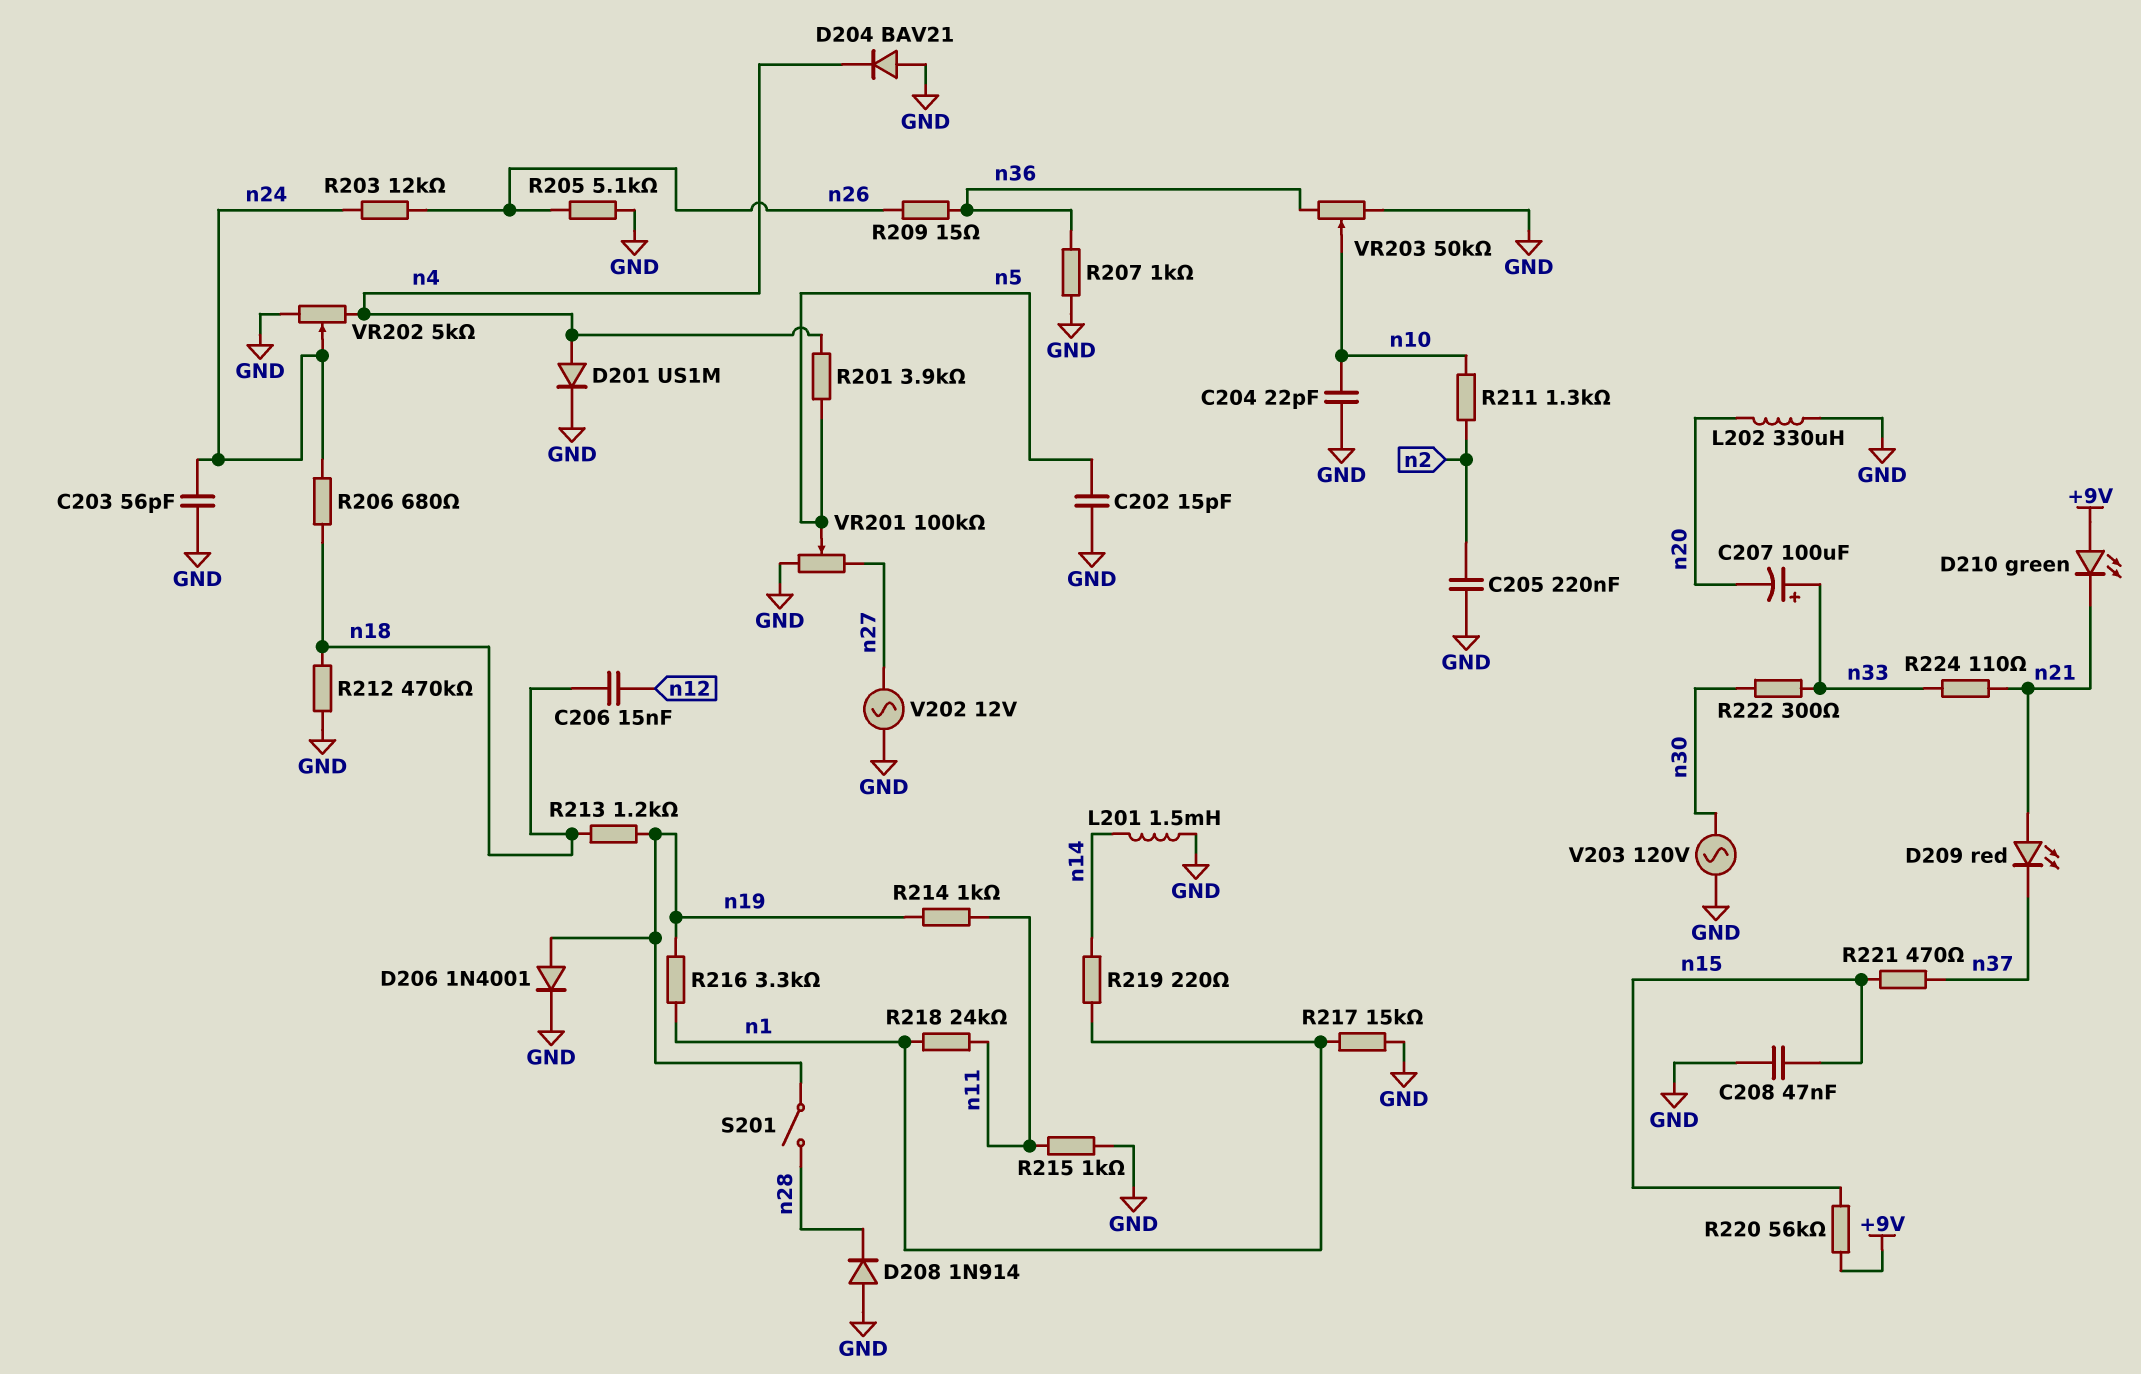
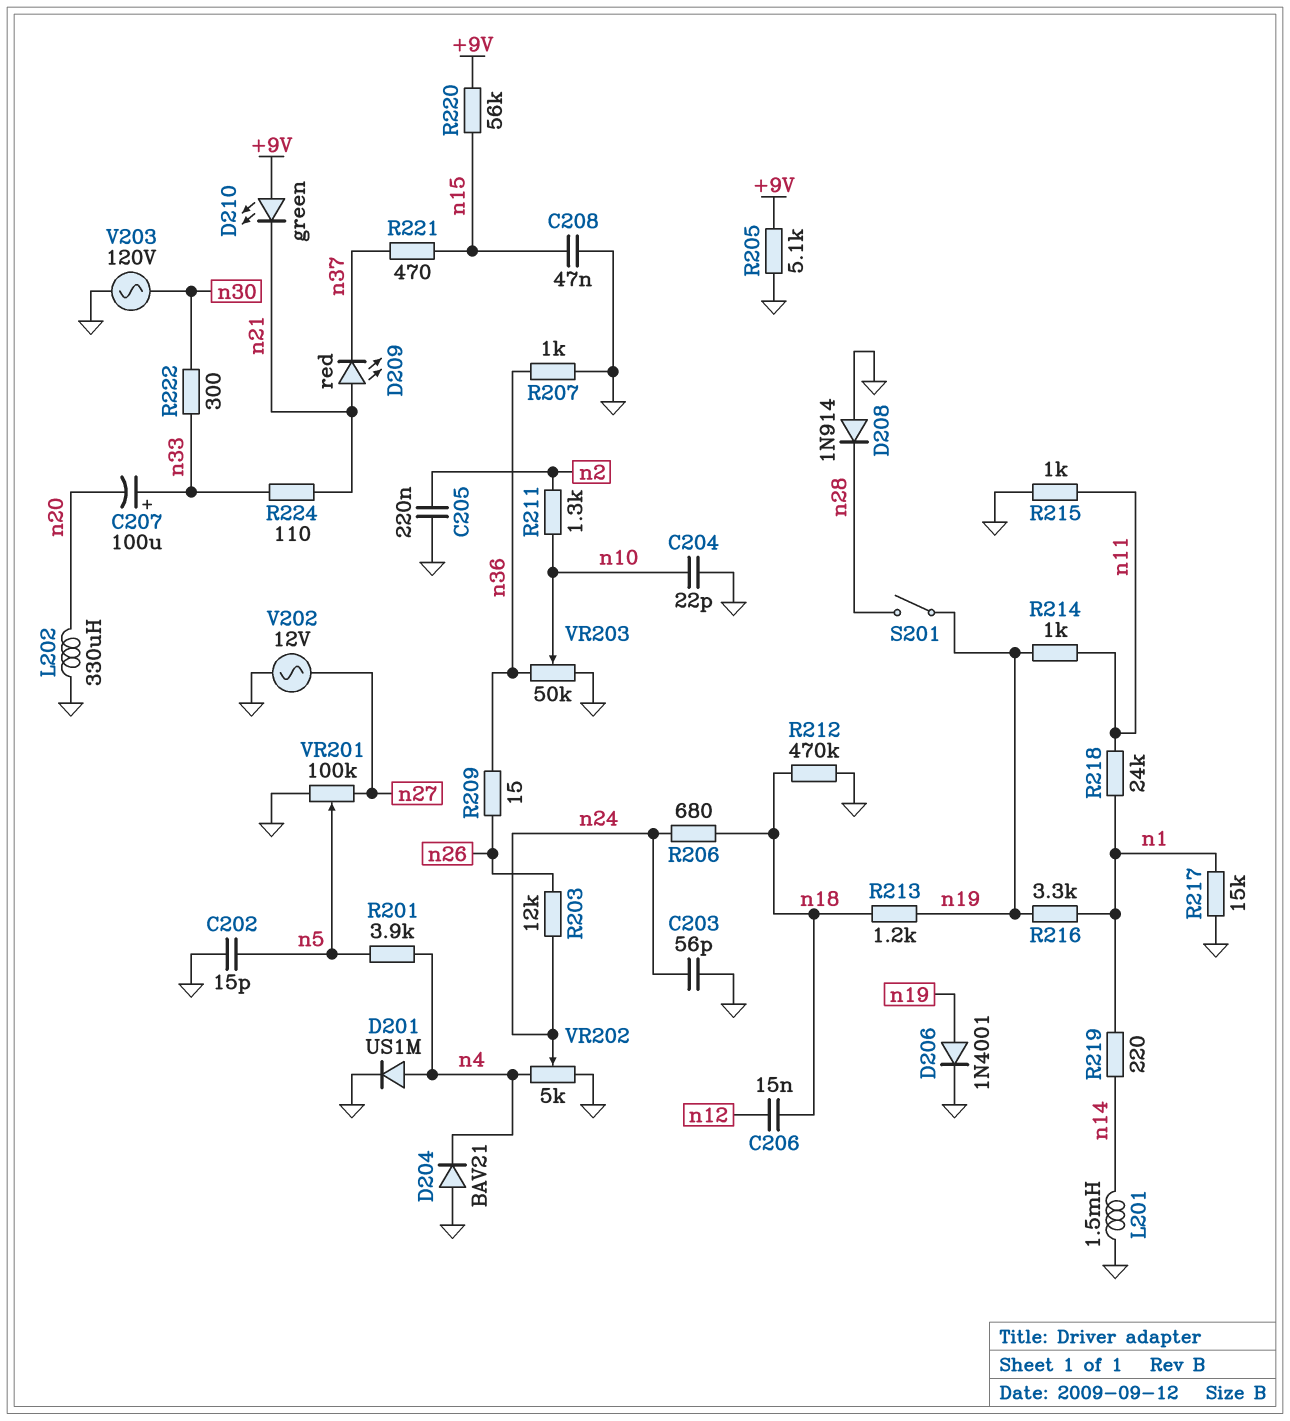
R205: 5.1k (GND, n26) -> 5.1k (+9V, GND)

